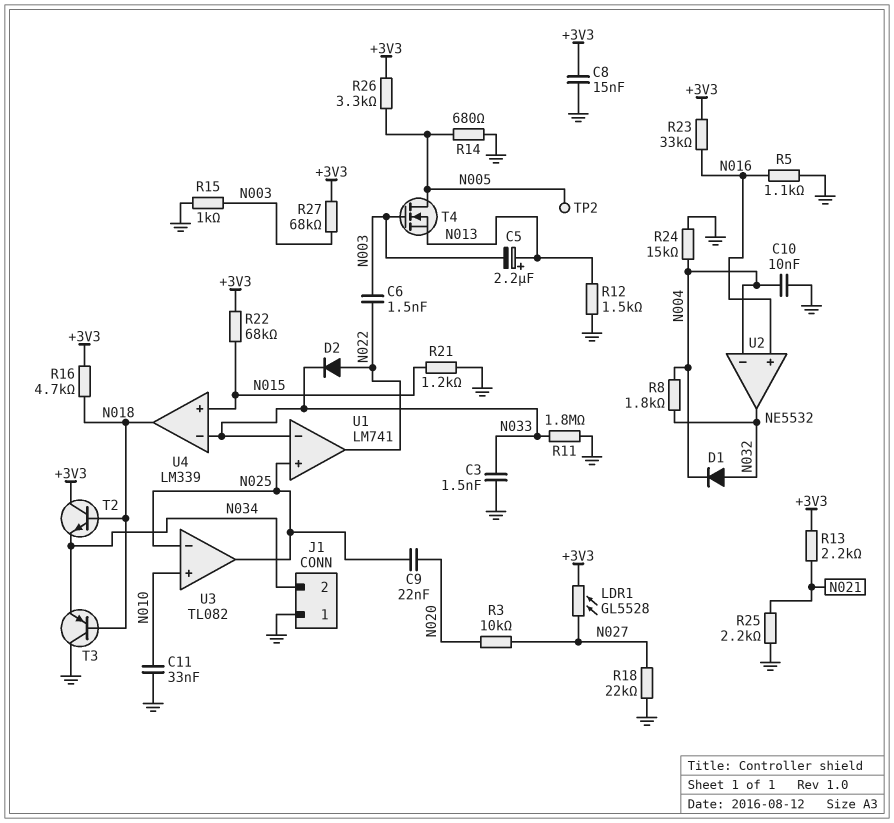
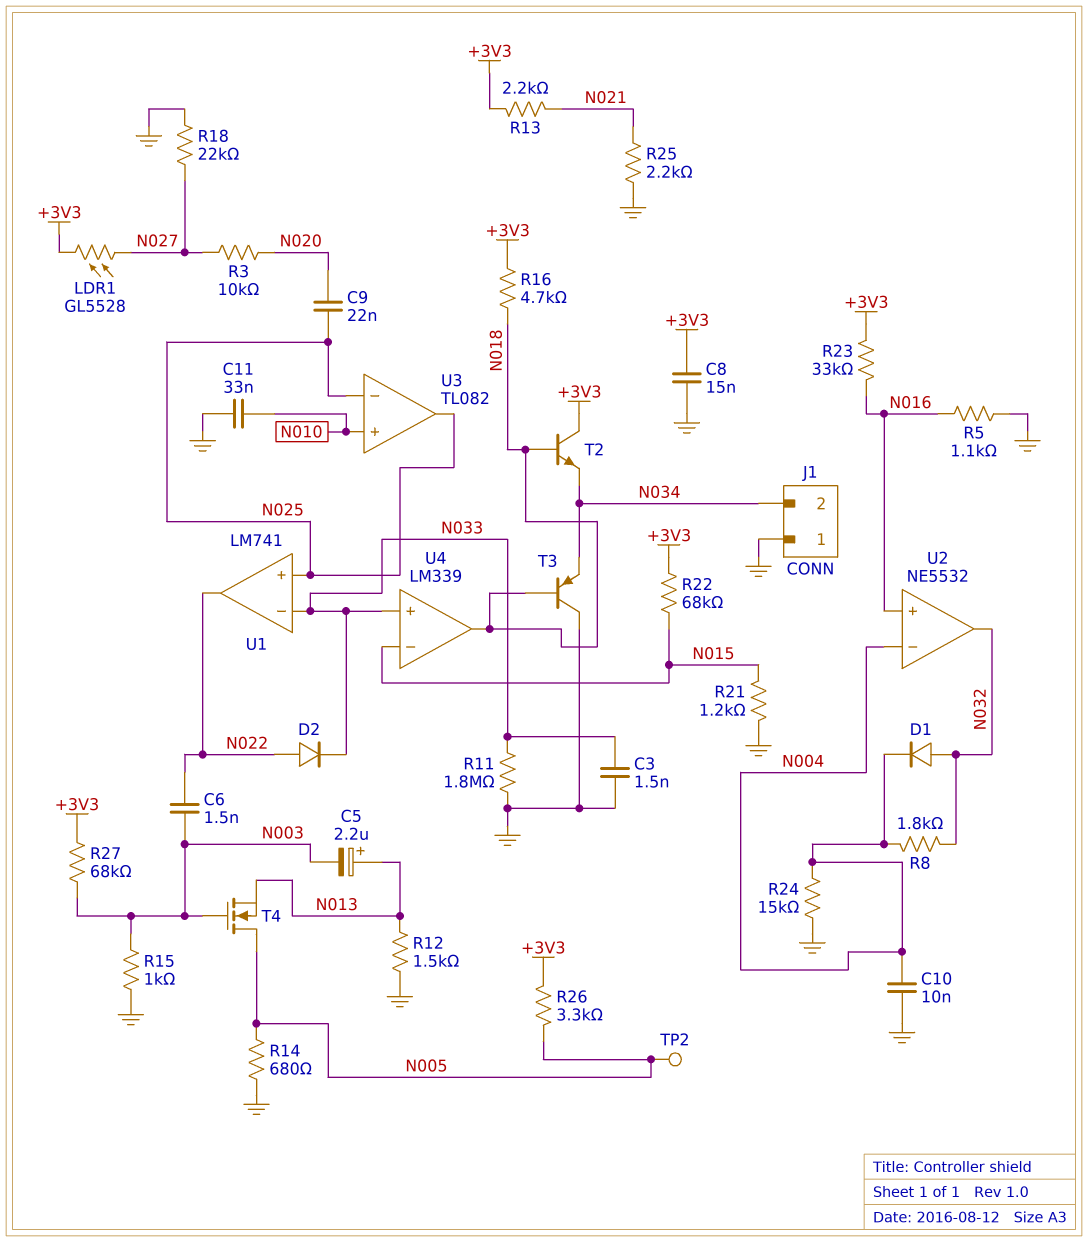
U4 pin in+: N015 -> N033
U4 pin in-: N033 -> N015

